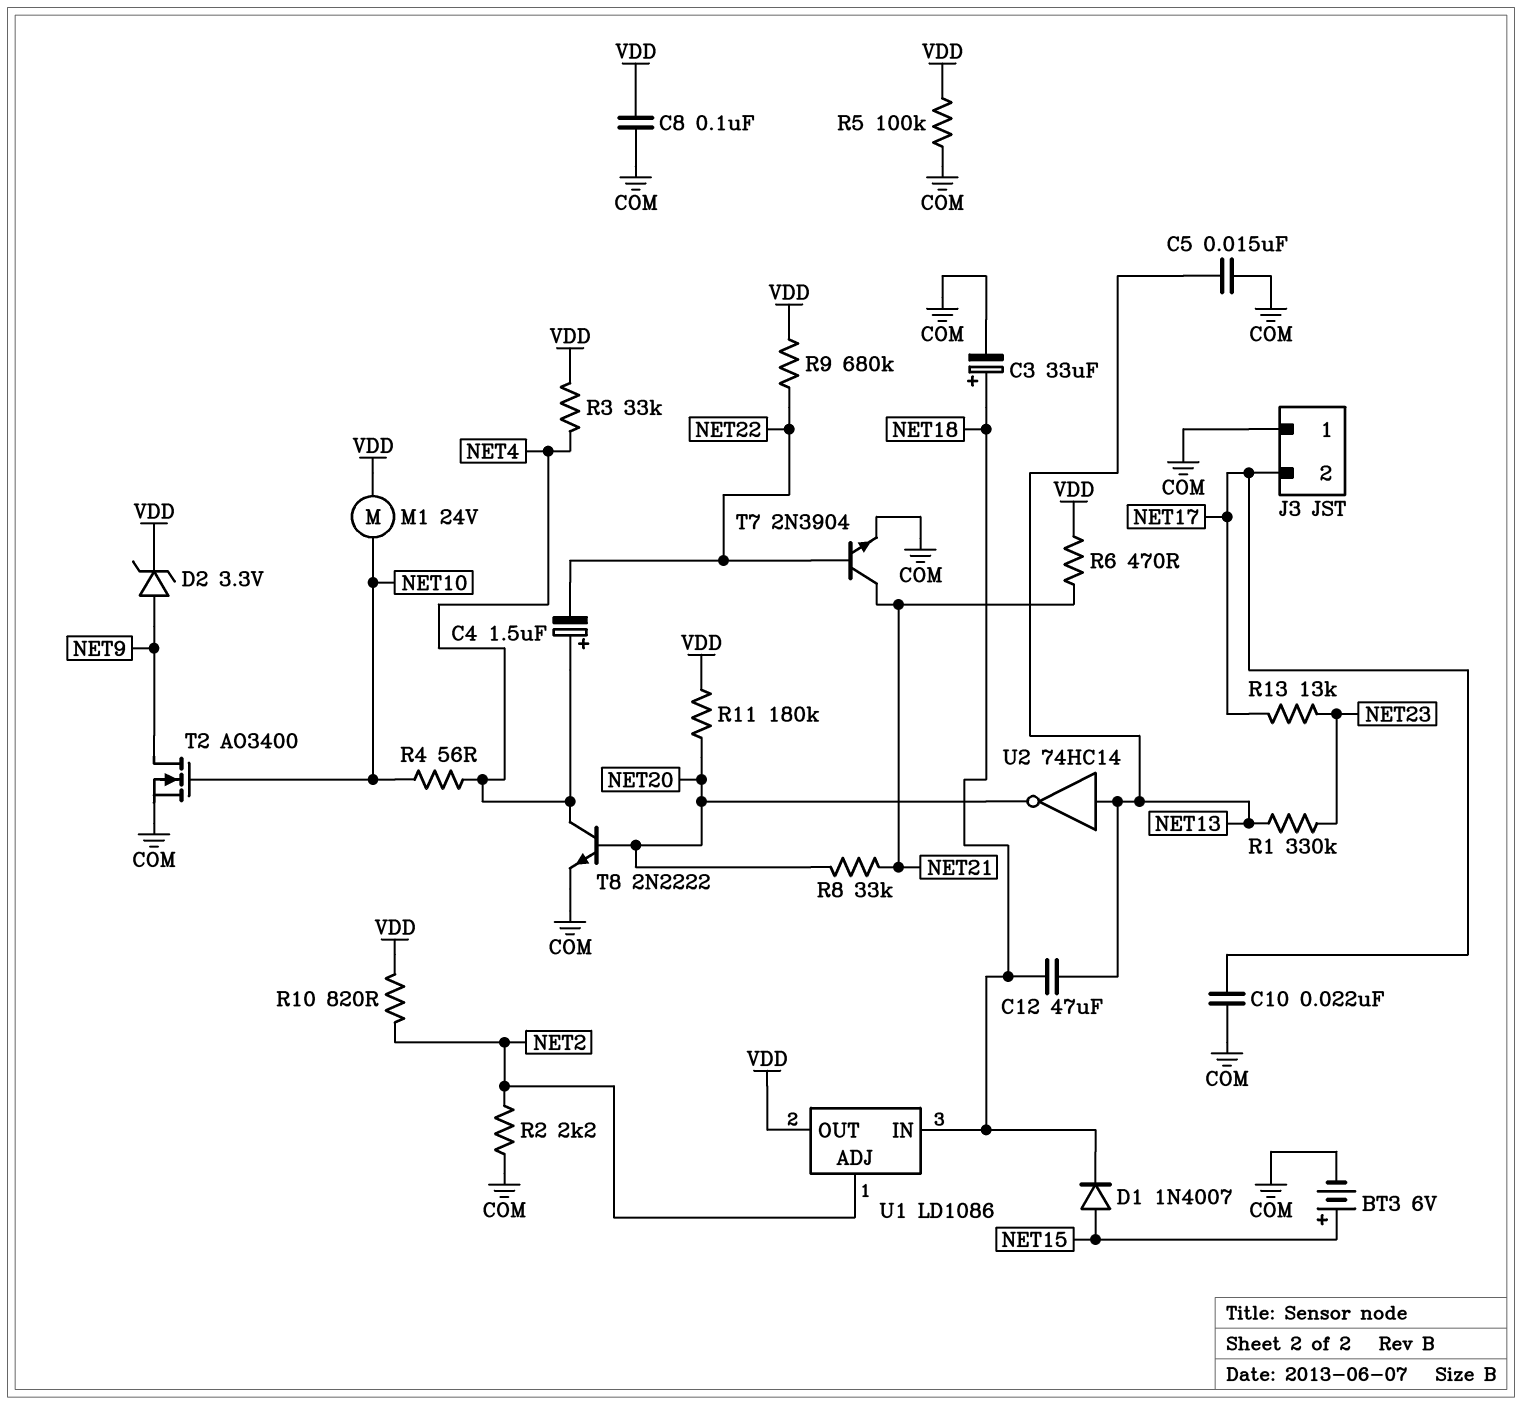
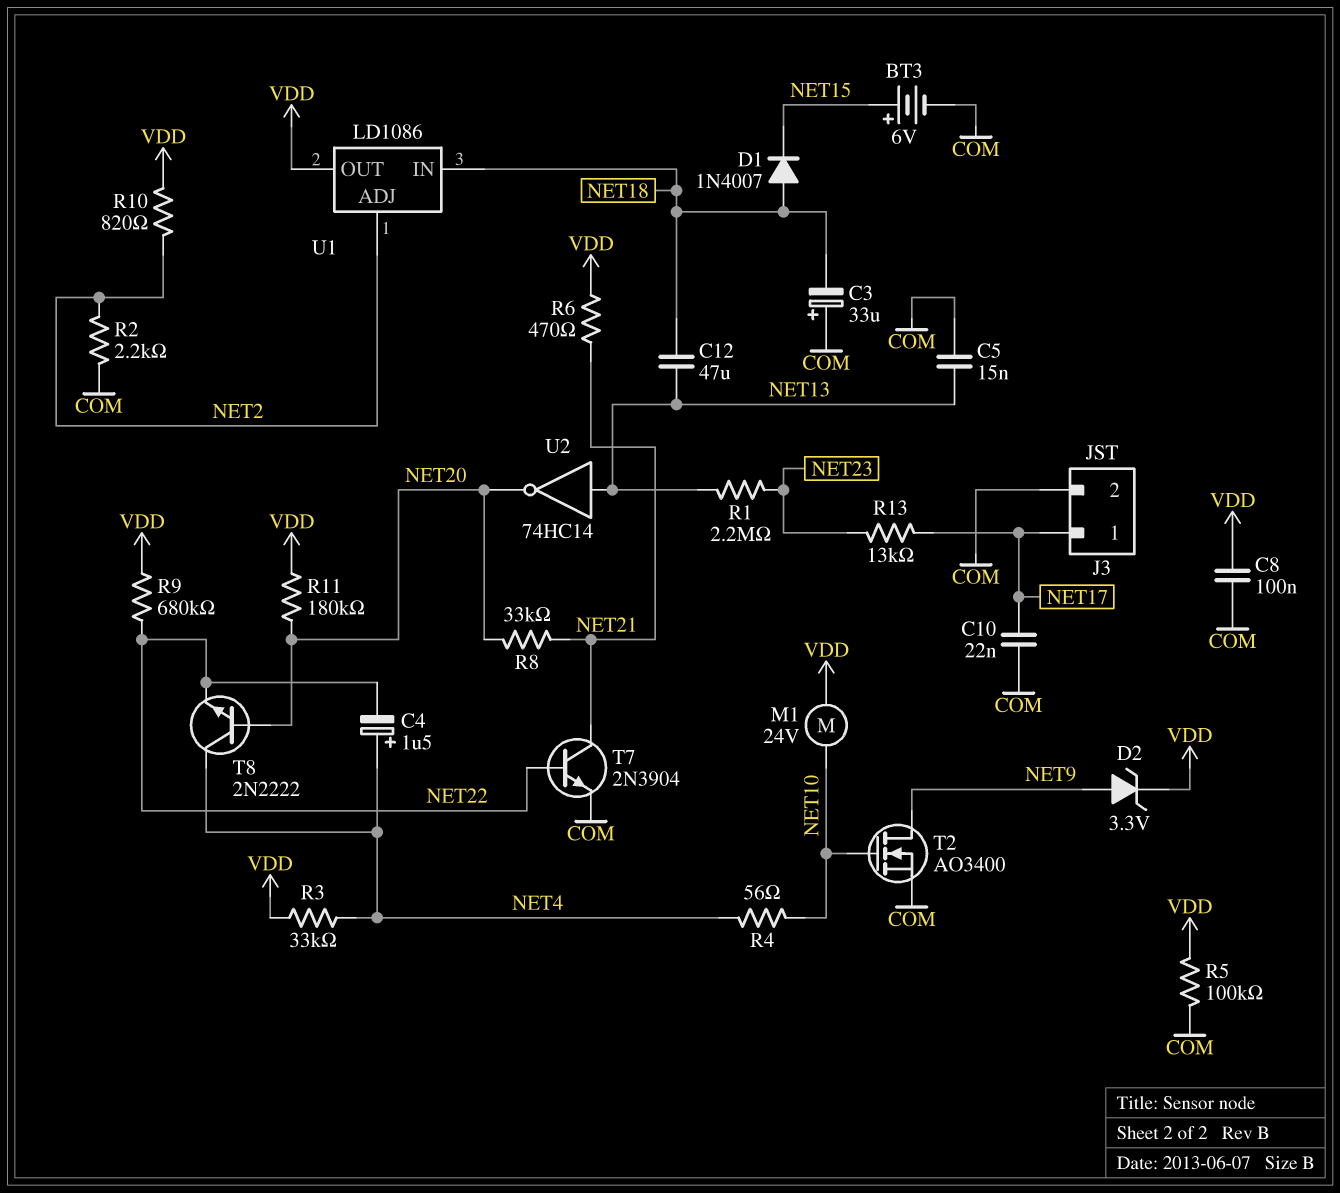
C3: 33uF (plus NET18, minus COM) -> 33uF (plus COM, minus NET18)
D1: diode 1N4007 (A NET15, K NET18) -> diode 1N4007 (A NET18, K NET15)
J3 pin 1: COM -> NET17
J3 pin 2: NET17 -> COM
R1: 330k (NET13, NET23) -> 2.2M (NET13, NET23)
T8: NPN 2N2222 (B NET20, C NET4, E COM) -> NPN 2N2222 (B NET20, C NET4, E NET22)

